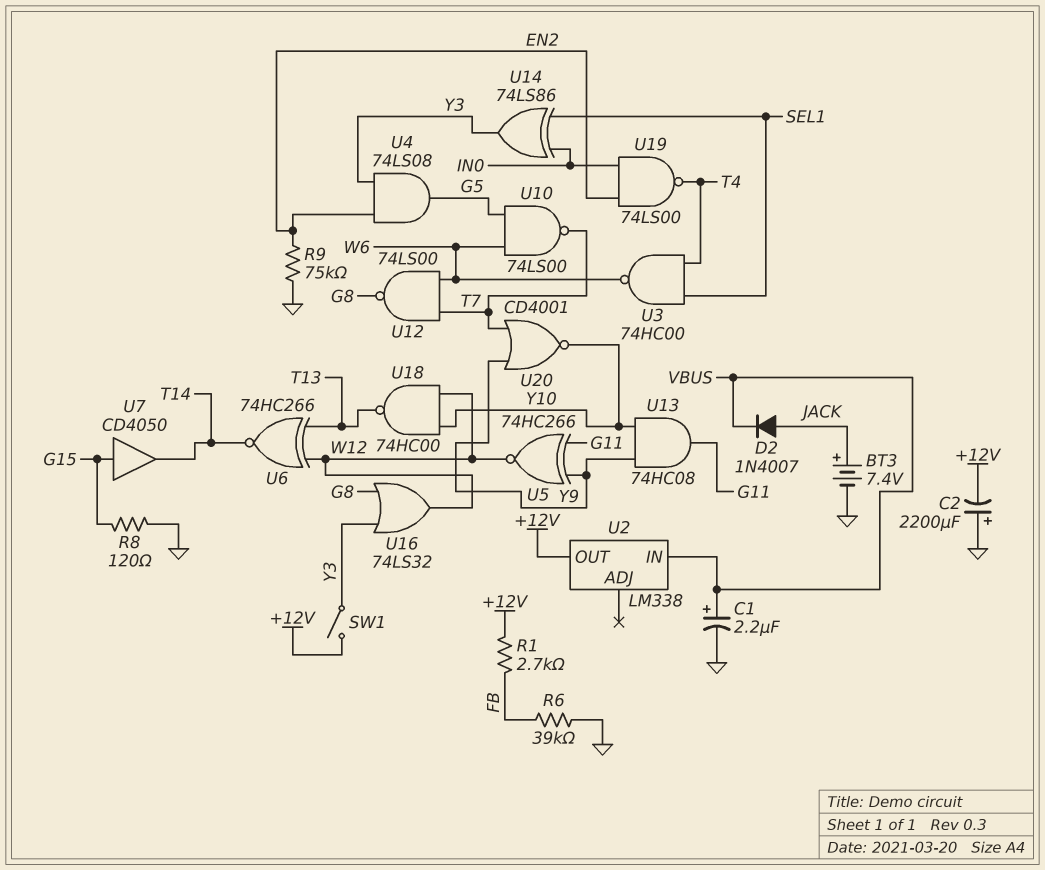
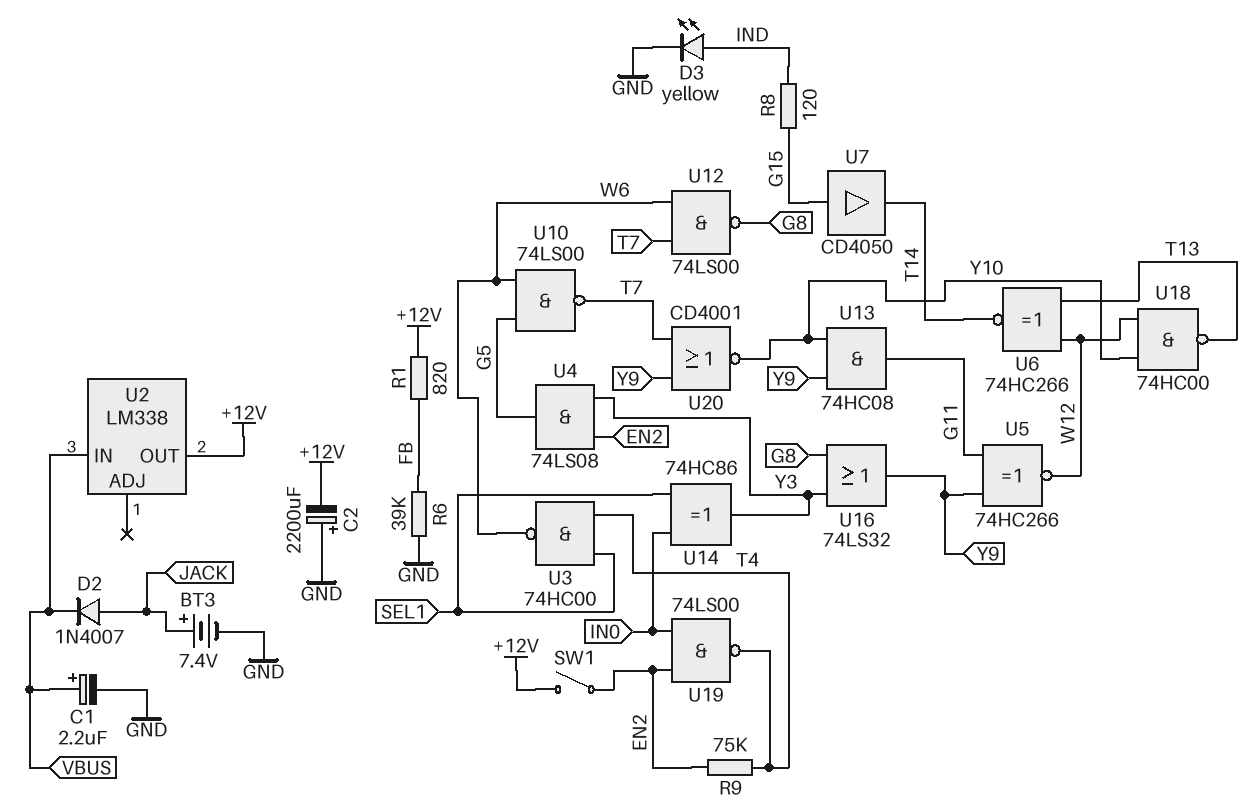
D3: none -> LED yellow (A IND, K GND)
R1: 2.7k (+12V, FB) -> 820 (+12V, FB)
R8: 120 (G15, GND) -> 120 (G15, IND)
R9: 75k (EN2, GND) -> 75k (EN2, T4)
SW1: switch (+12V, Y3) -> switch (+12V, EN2)
U14: XOR 74LS86 (in IN0, in SEL1, out Y3) -> XOR 74HC86 (in IN0, in SEL1, out Y3)
U16: OR 74LS32 (in G8, in Y3, out W12) -> OR 74LS32 (in G8, in Y3, out Y9)

